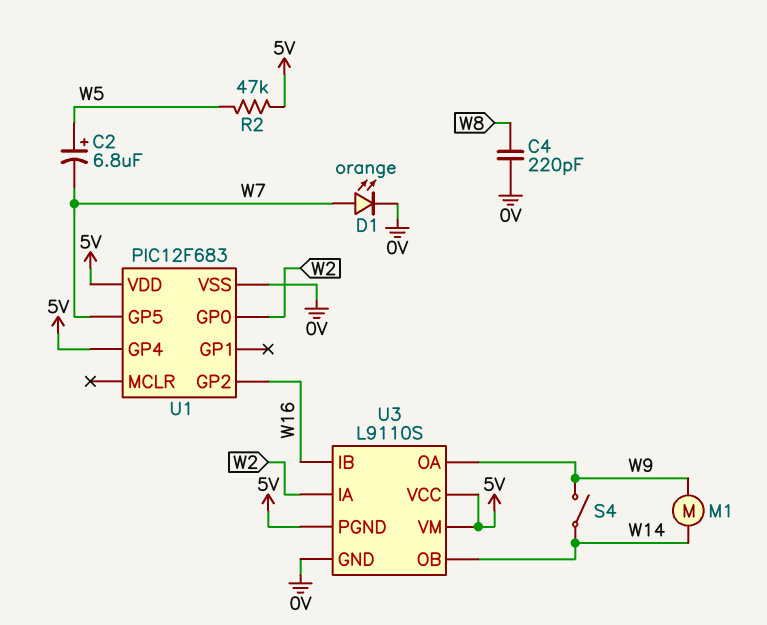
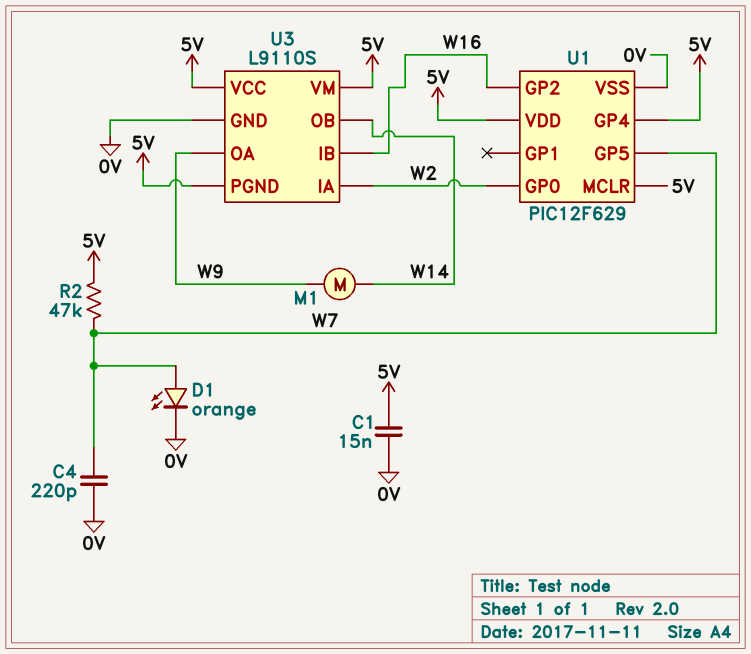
C1: none -> 15nF (0V, 5V)
C2: 6.8uF (plus W5, minus W7) -> none
C4: 220pF (0V, W8) -> 220pF (0V, W7)
R2: 47k (5V, W5) -> 47k (5V, W7)
S4: switch (W9, W14) -> none
U1: PIC12F683 -> PIC12F629
U1 pin MCLR: none -> 5V

